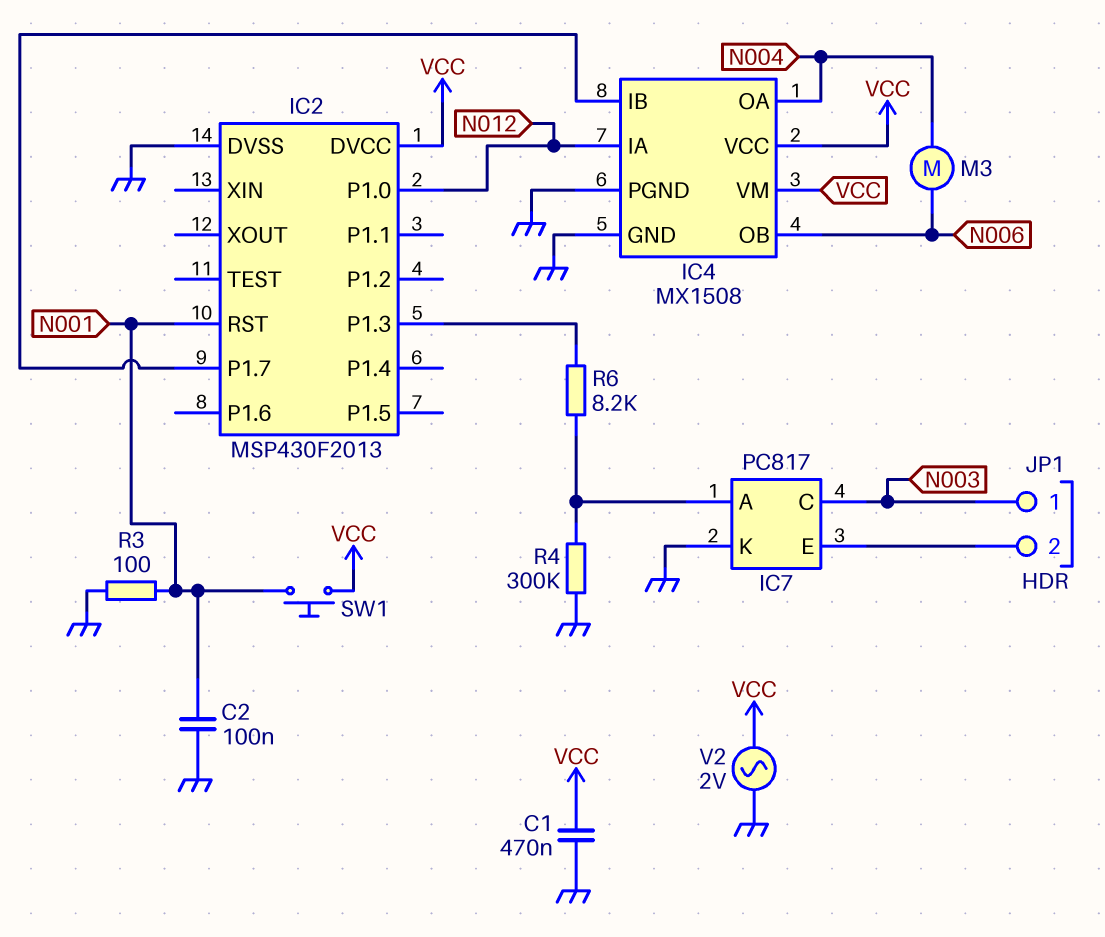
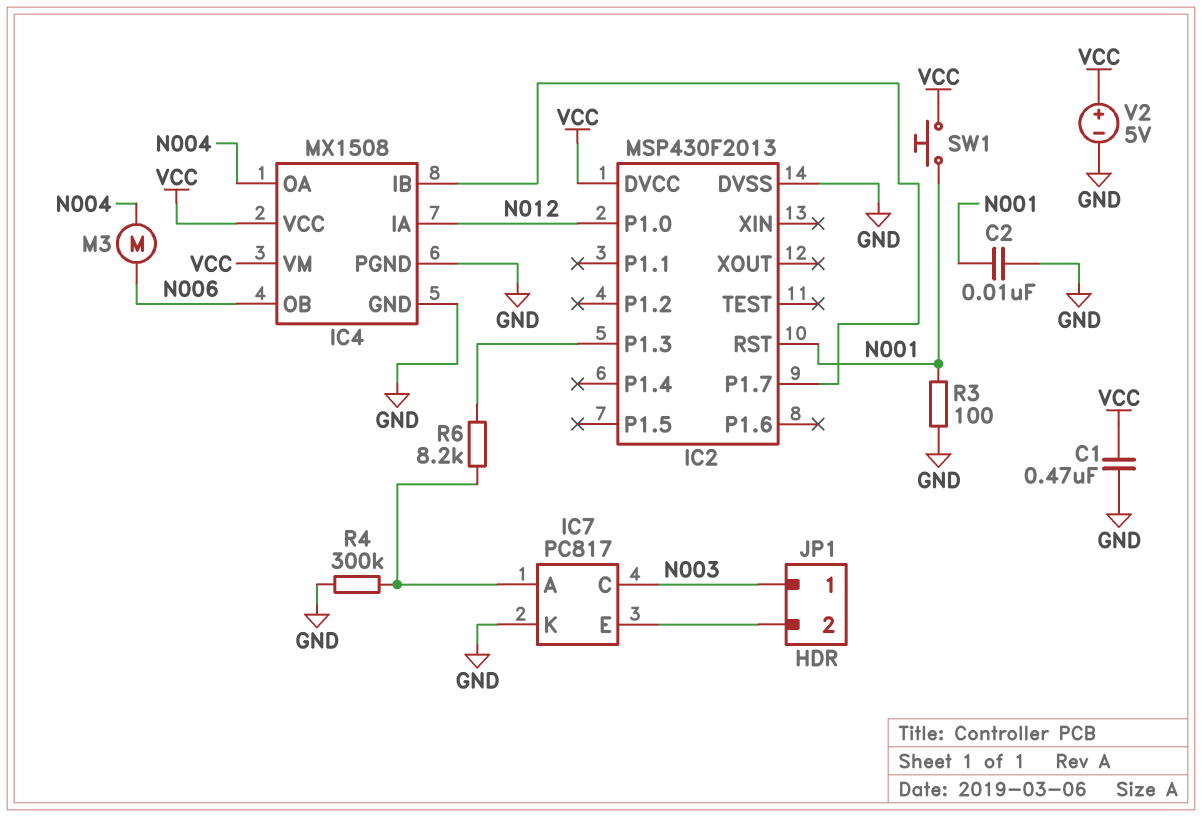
C2: 100nF (GND, N001) -> 10nF (GND, N001)
V2: AC 2V (GND, VCC) -> 5V (plus VCC, minus GND)

